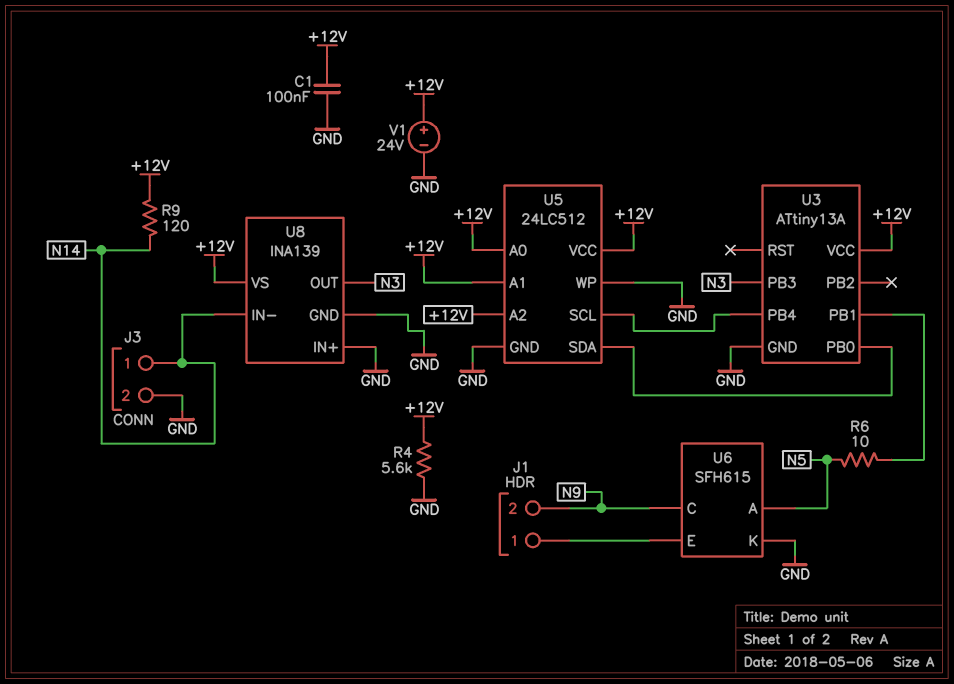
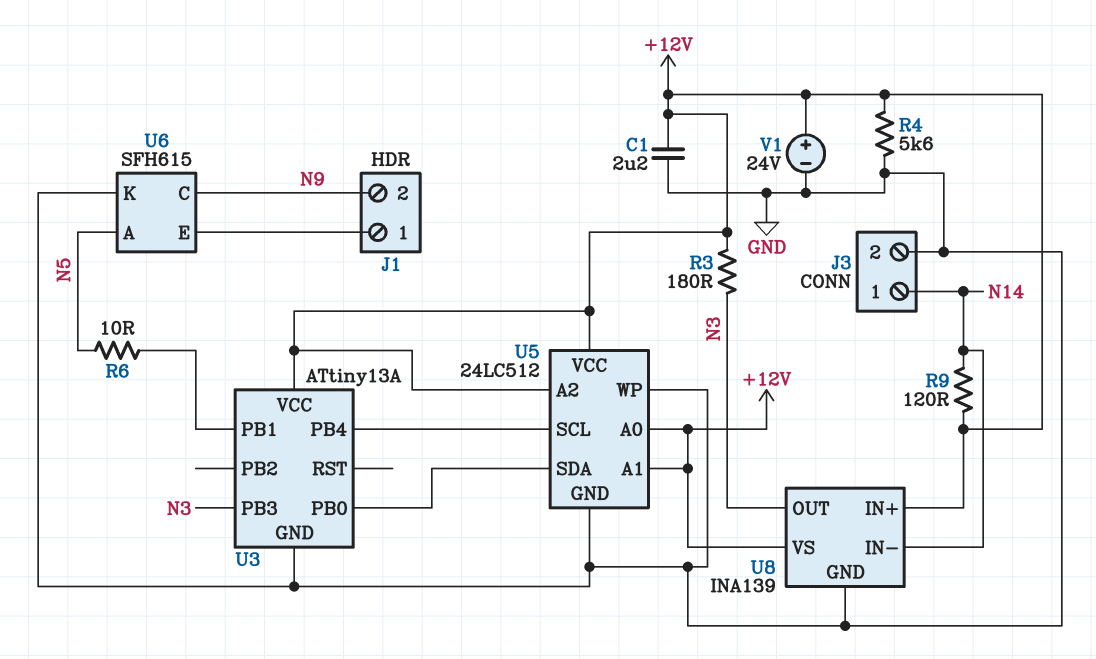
C1: 100nF (+12V, GND) -> 2.2uF (+12V, GND)
R3: none -> 180 (+12V, N3)
U8 pin IN+: GND -> +12V

